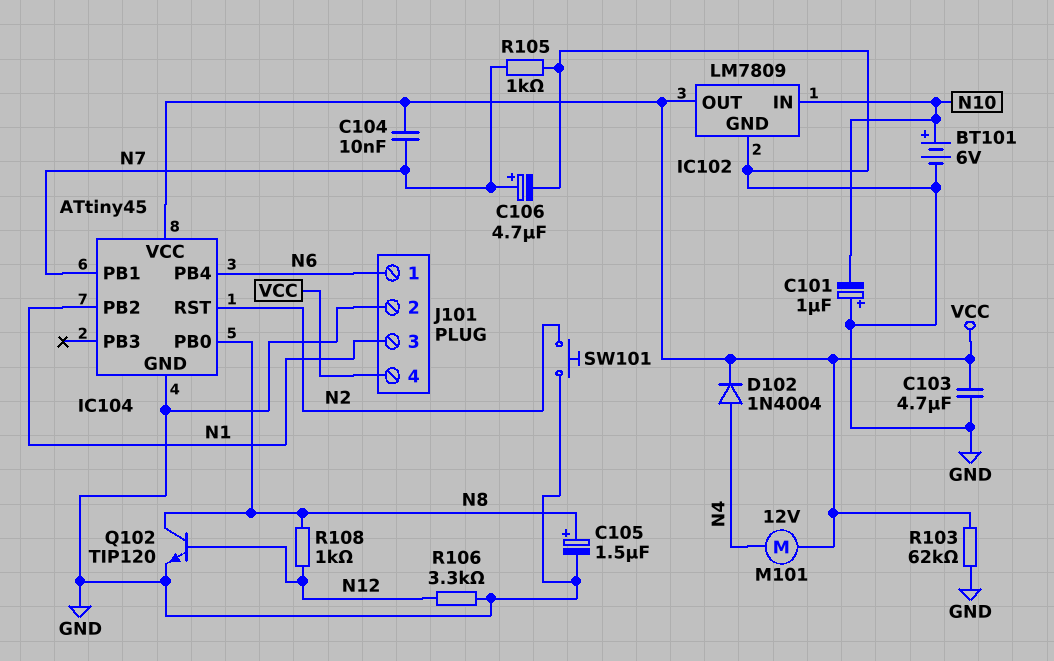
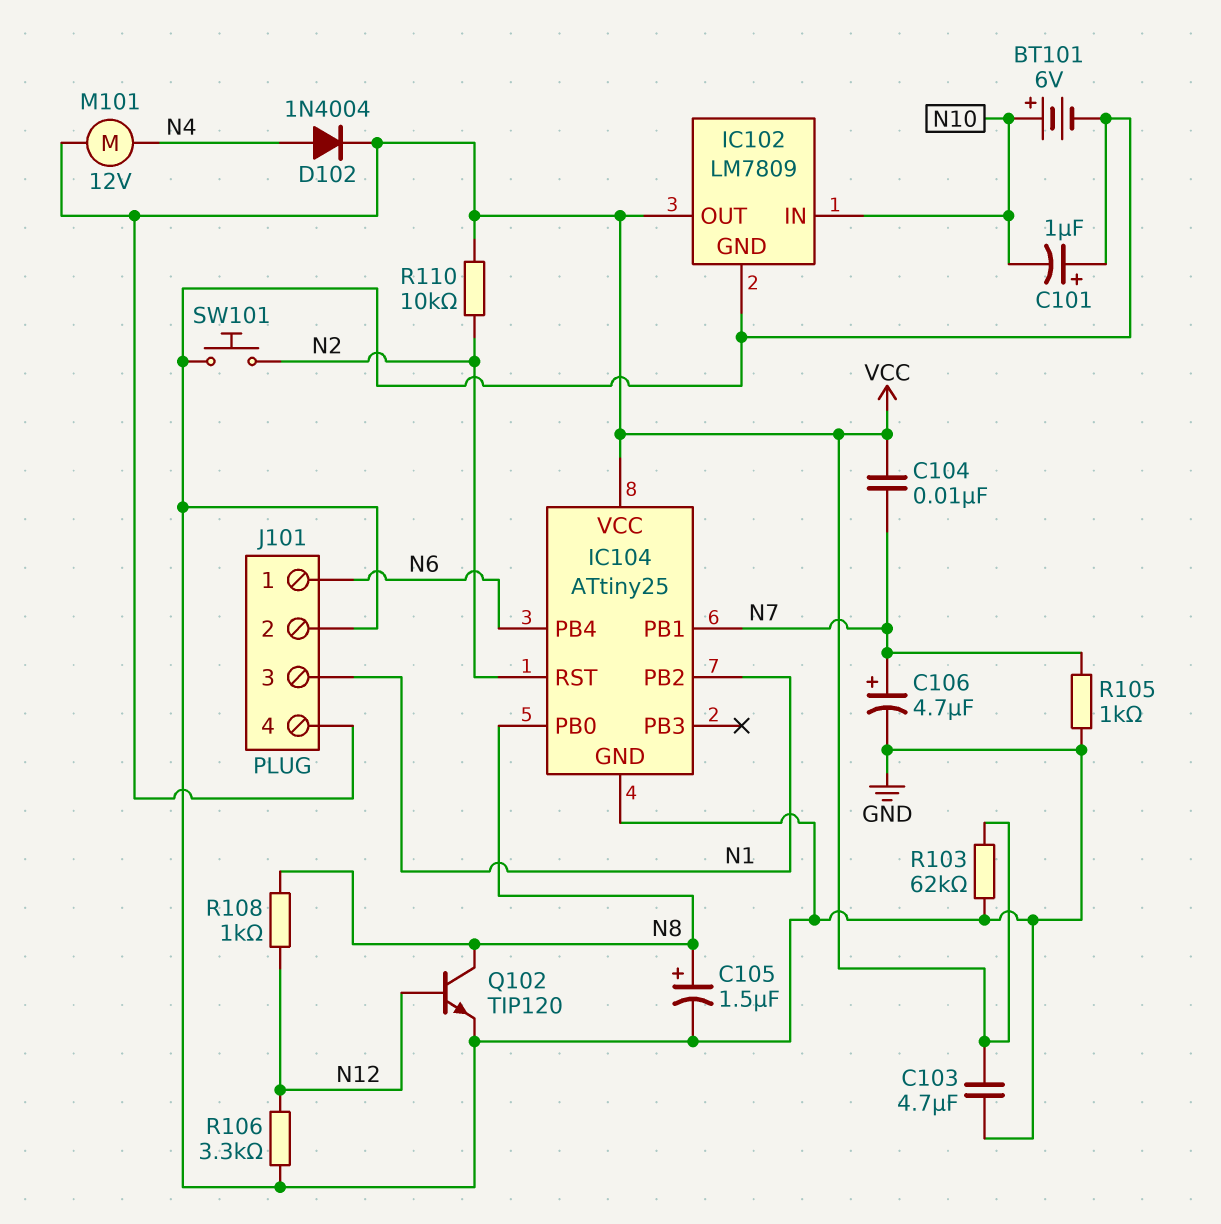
IC104: ATtiny45 -> ATtiny25
R110: none -> 10k (N2, VCC)

